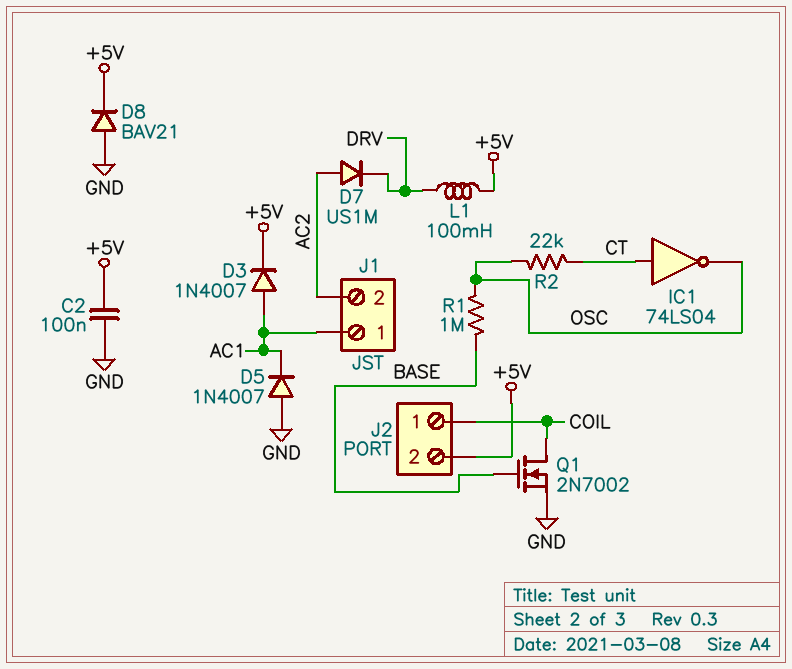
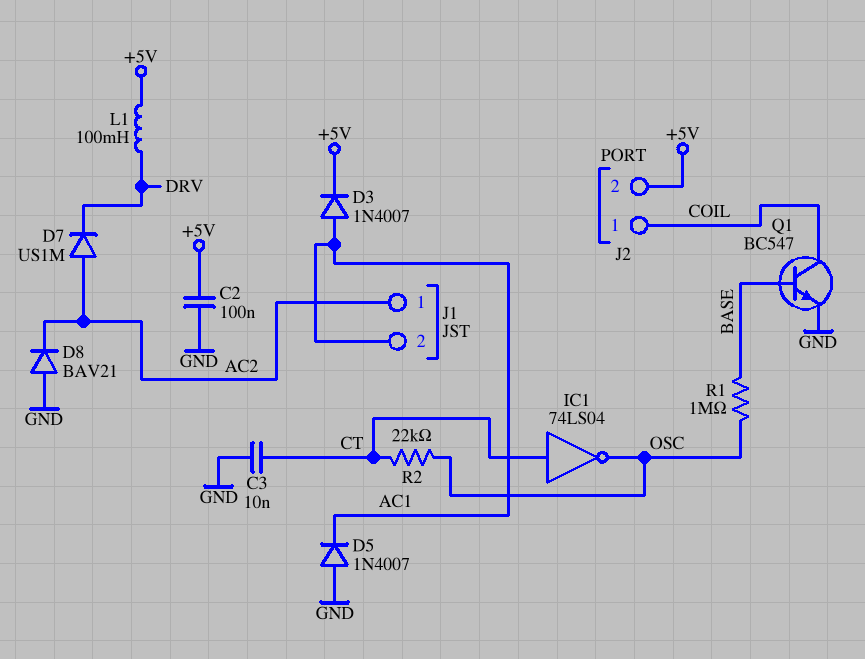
C3: none -> 10nF (CT, GND)
D8: diode BAV21 (A GND, K +5V) -> diode BAV21 (A GND, K AC2)
J1 pin 1: AC1 -> AC2
J1 pin 2: AC2 -> AC1
Q1: NMOS 2N7002 (G BASE, D COIL, S GND) -> NPN BC547 (B BASE, C COIL, E GND)

